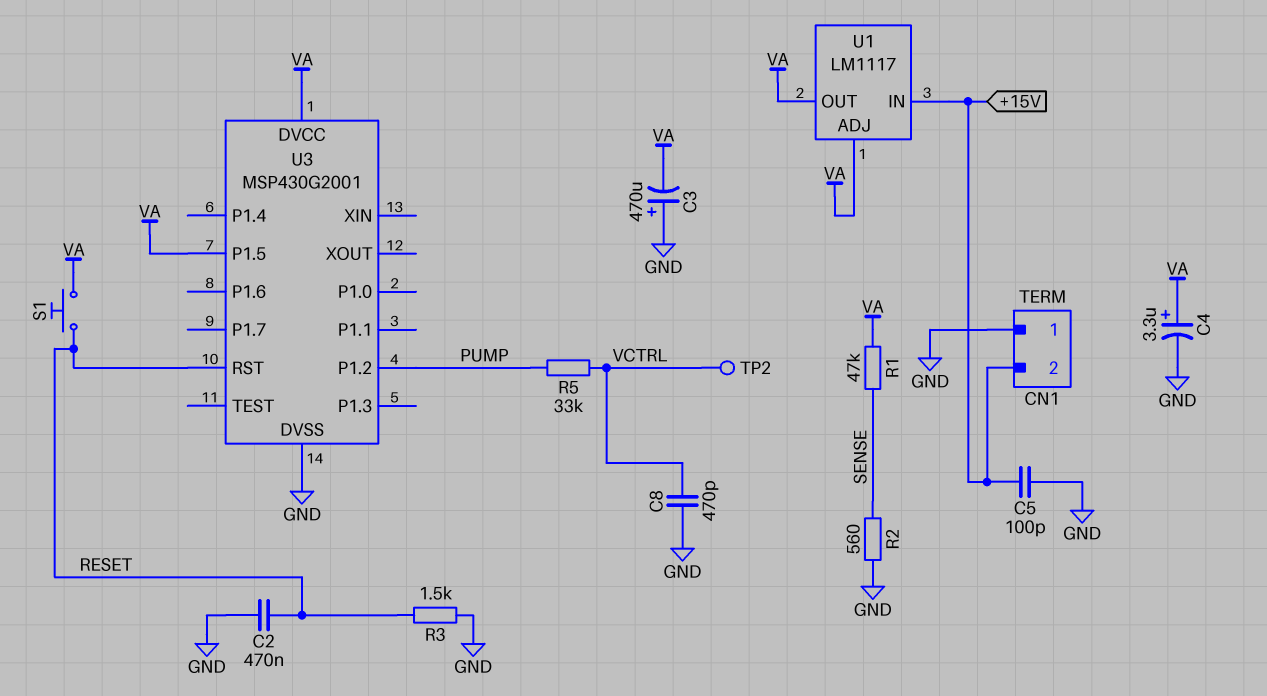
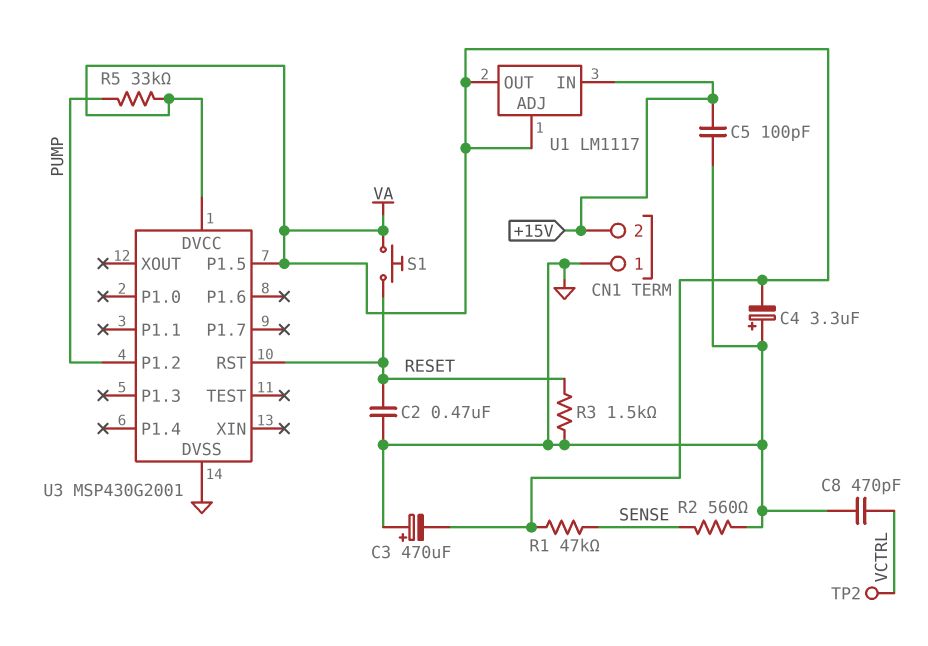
C4: 3.3uF (plus VA, minus GND) -> 3.3uF (plus GND, minus VA)
R5: 33k (PUMP, VCTRL) -> 33k (PUMP, VA)

